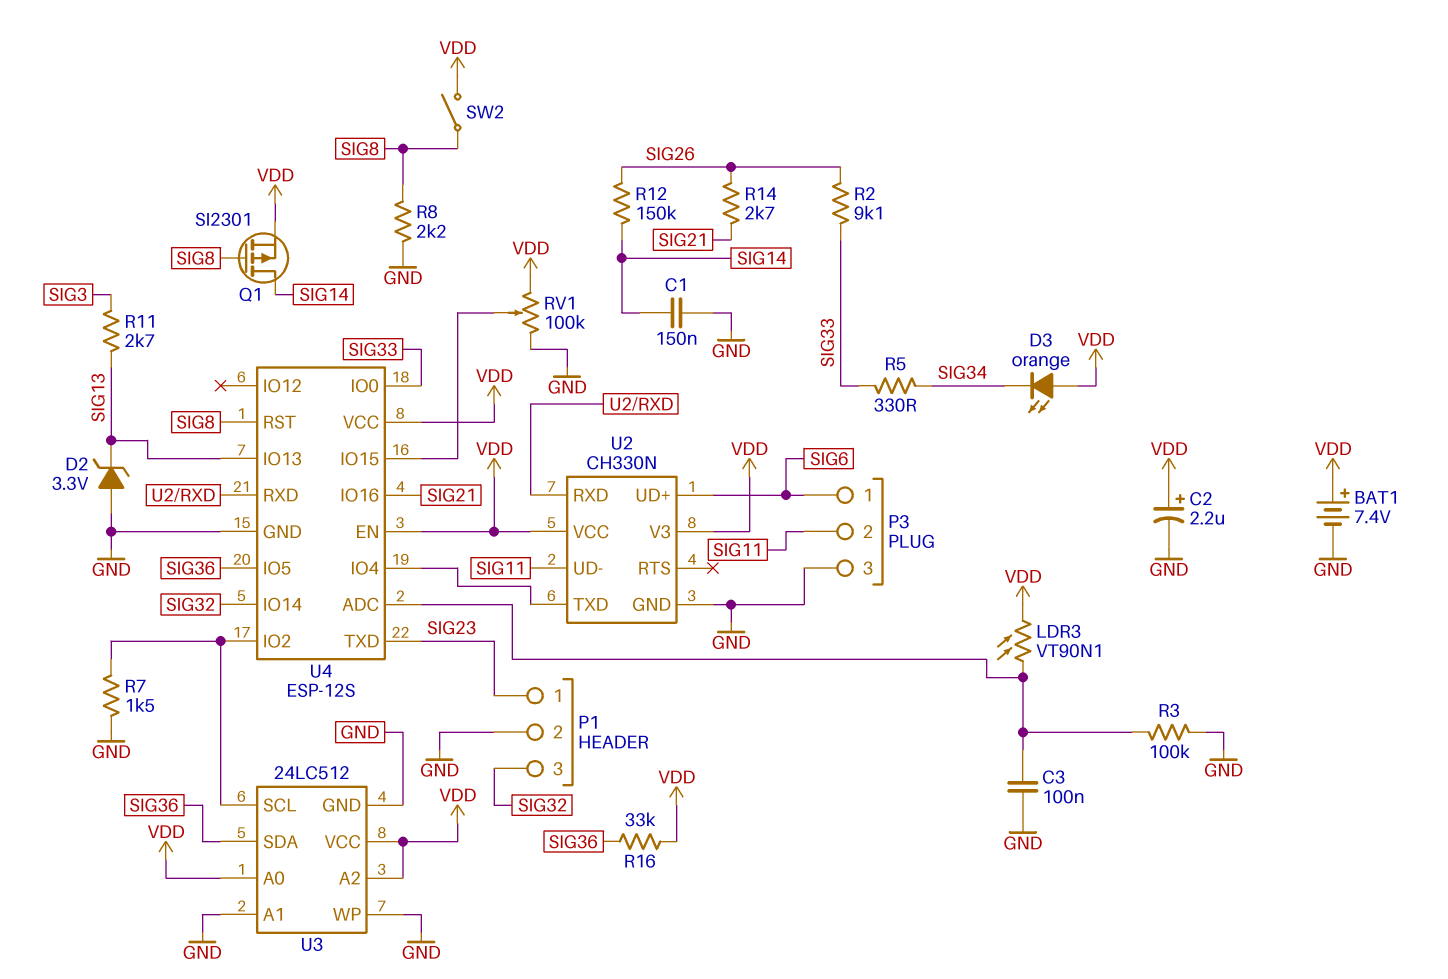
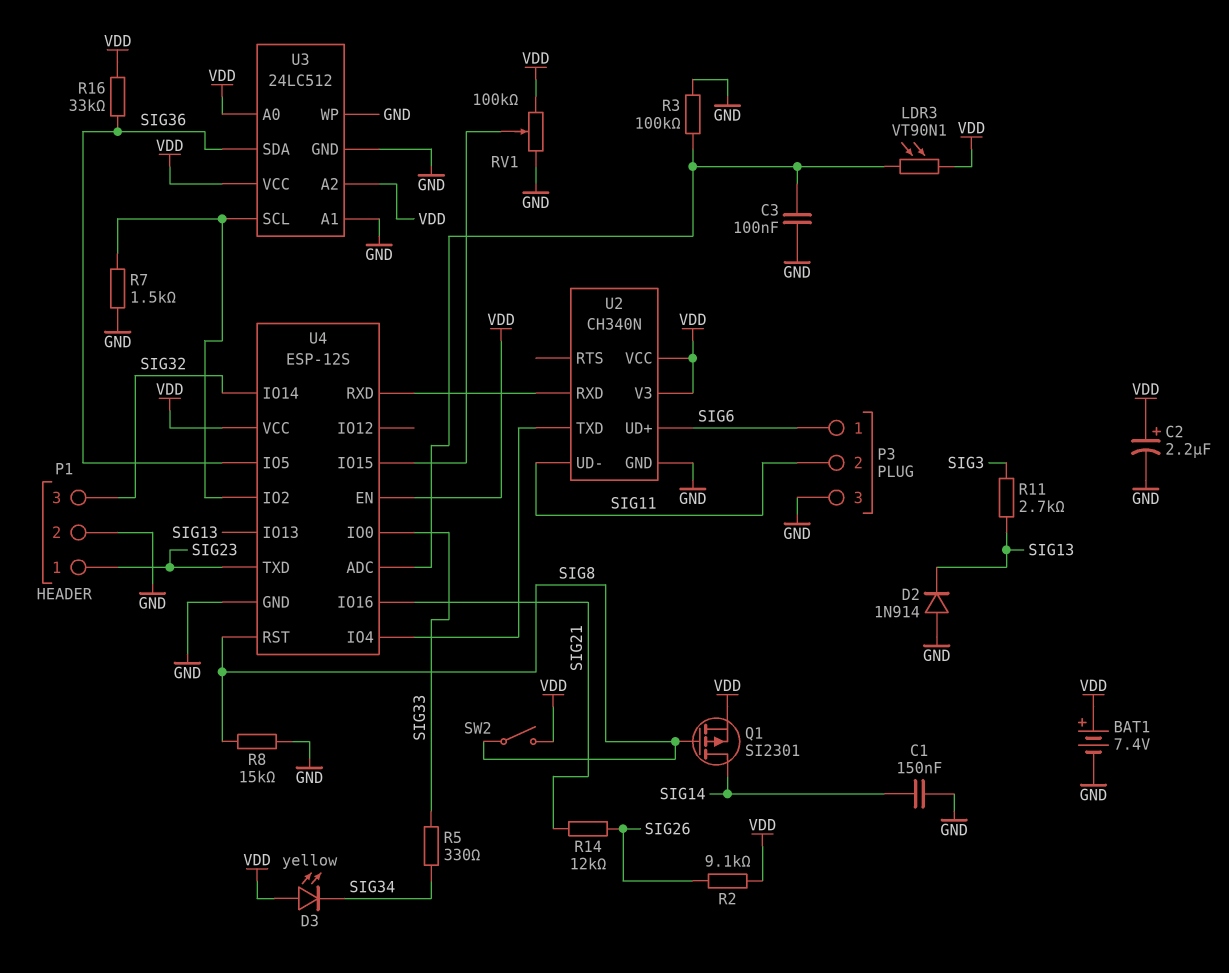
D2: zener 3.3V (A GND, K SIG13) -> diode 1N914 (A GND, K SIG13)
D3: LED orange (A VDD, K SIG34) -> LED yellow (A VDD, K SIG34)
R2: 9.1k (SIG26, SIG33) -> 9.1k (SIG26, VDD)
R8: 2.2k (GND, SIG8) -> 15k (GND, SIG8)
R12: 150k (SIG14, SIG26) -> none
R14: 2.7k (SIG21, SIG26) -> 12k (SIG21, SIG26)
U2: CH330N -> CH340N

